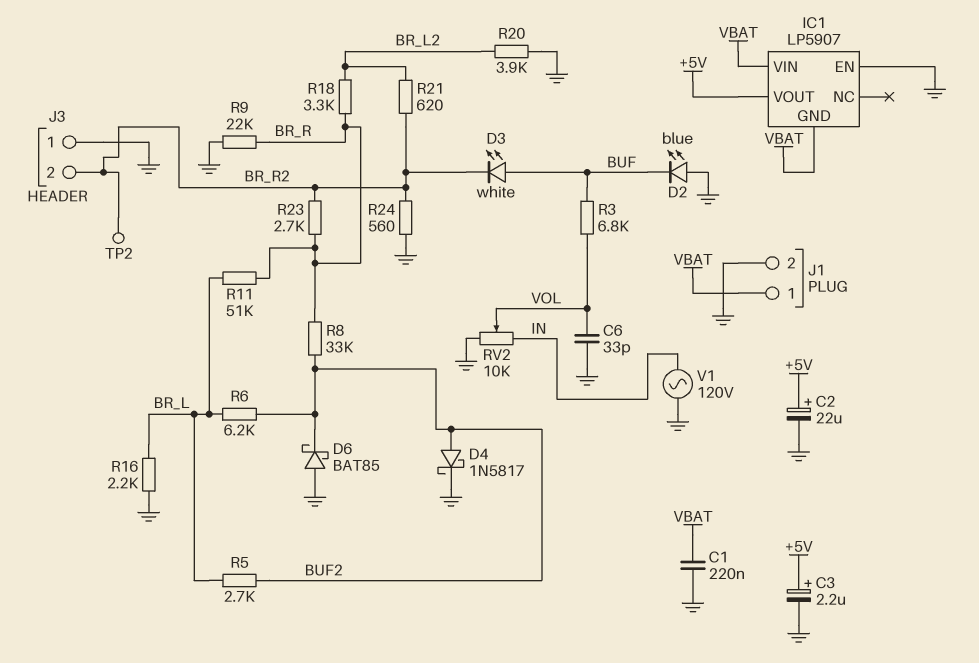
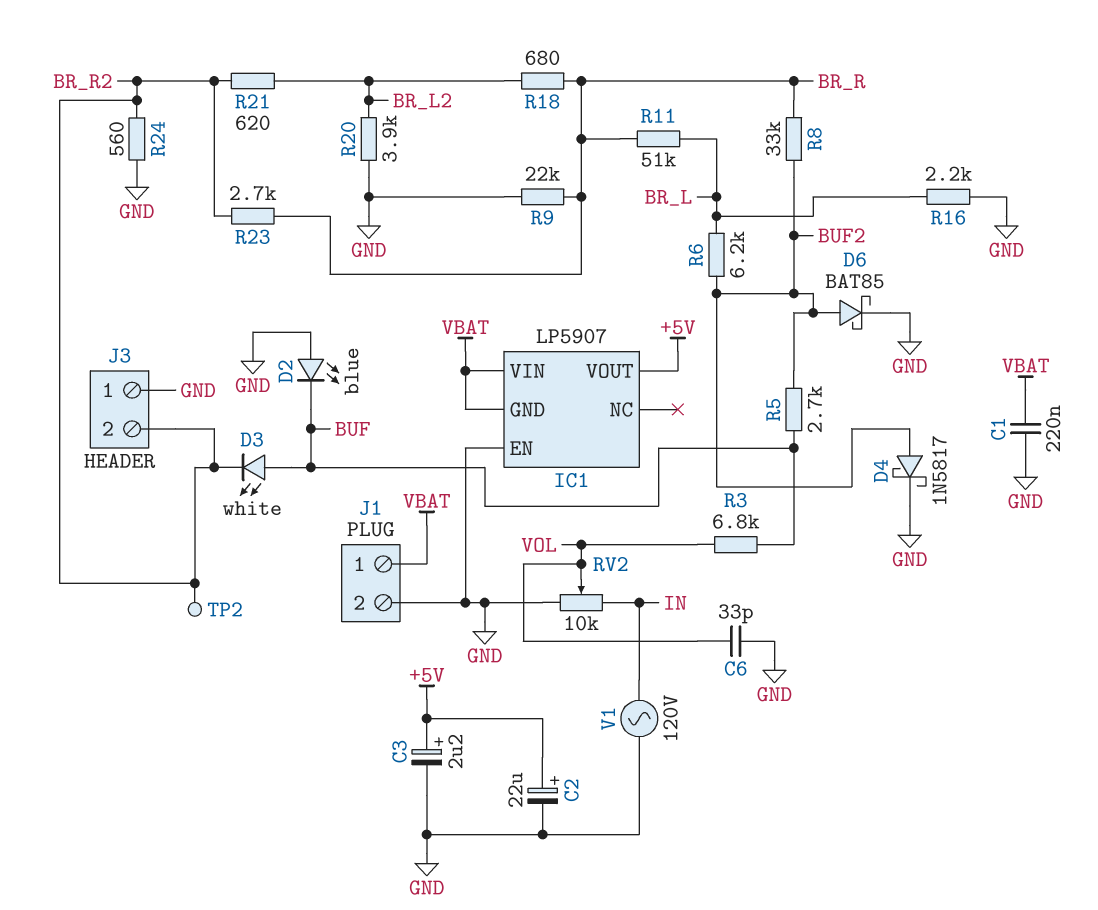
D6: schottky BAT85 (A GND, K BUF2) -> schottky BAT85 (A BUF2, K GND)
R5: 2.7k (BR_L, BUF2) -> 2.7k (BUF, BUF2)
R18: 3.3k (BR_L2, BR_R) -> 680 (BR_L2, BR_R)

